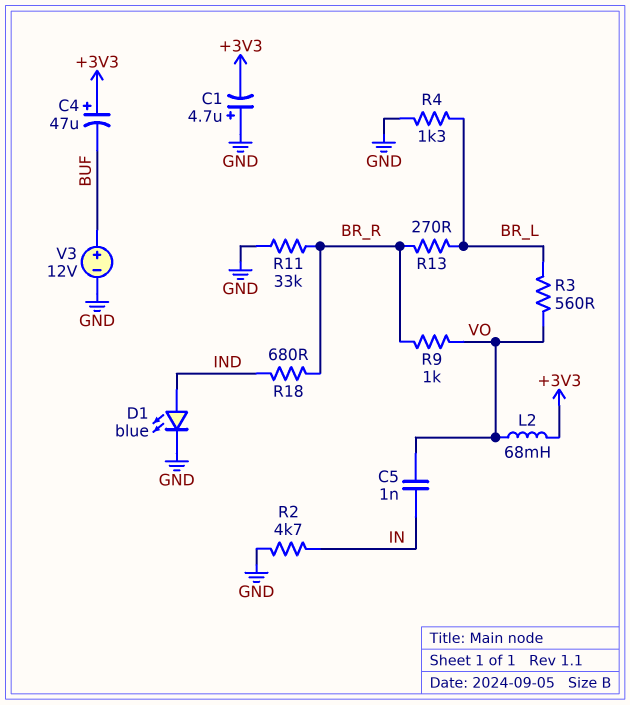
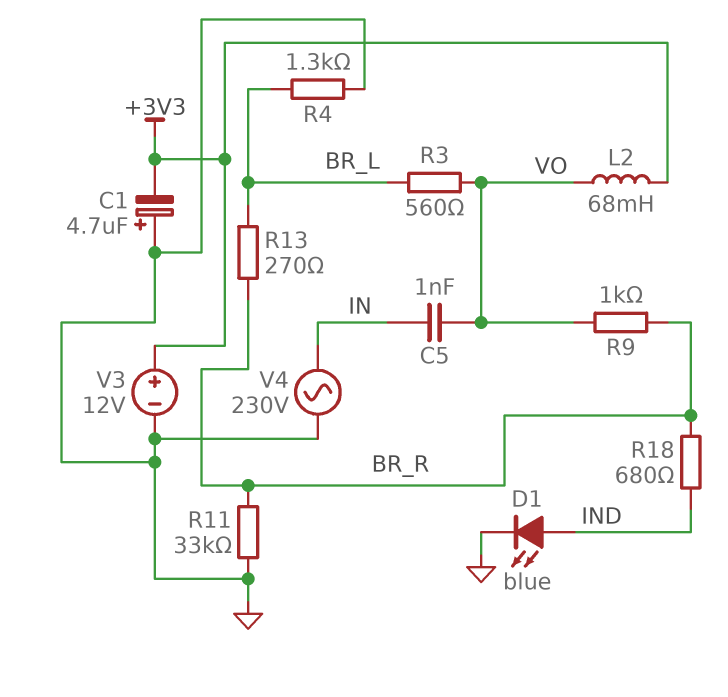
C4: 47uF (plus +3V3, minus BUF) -> none
R2: 4.7k (GND, IN) -> none
V3: 12V (plus BUF, minus GND) -> 12V (plus +3V3, minus GND)
V4: none -> AC 230V (GND, IN)

